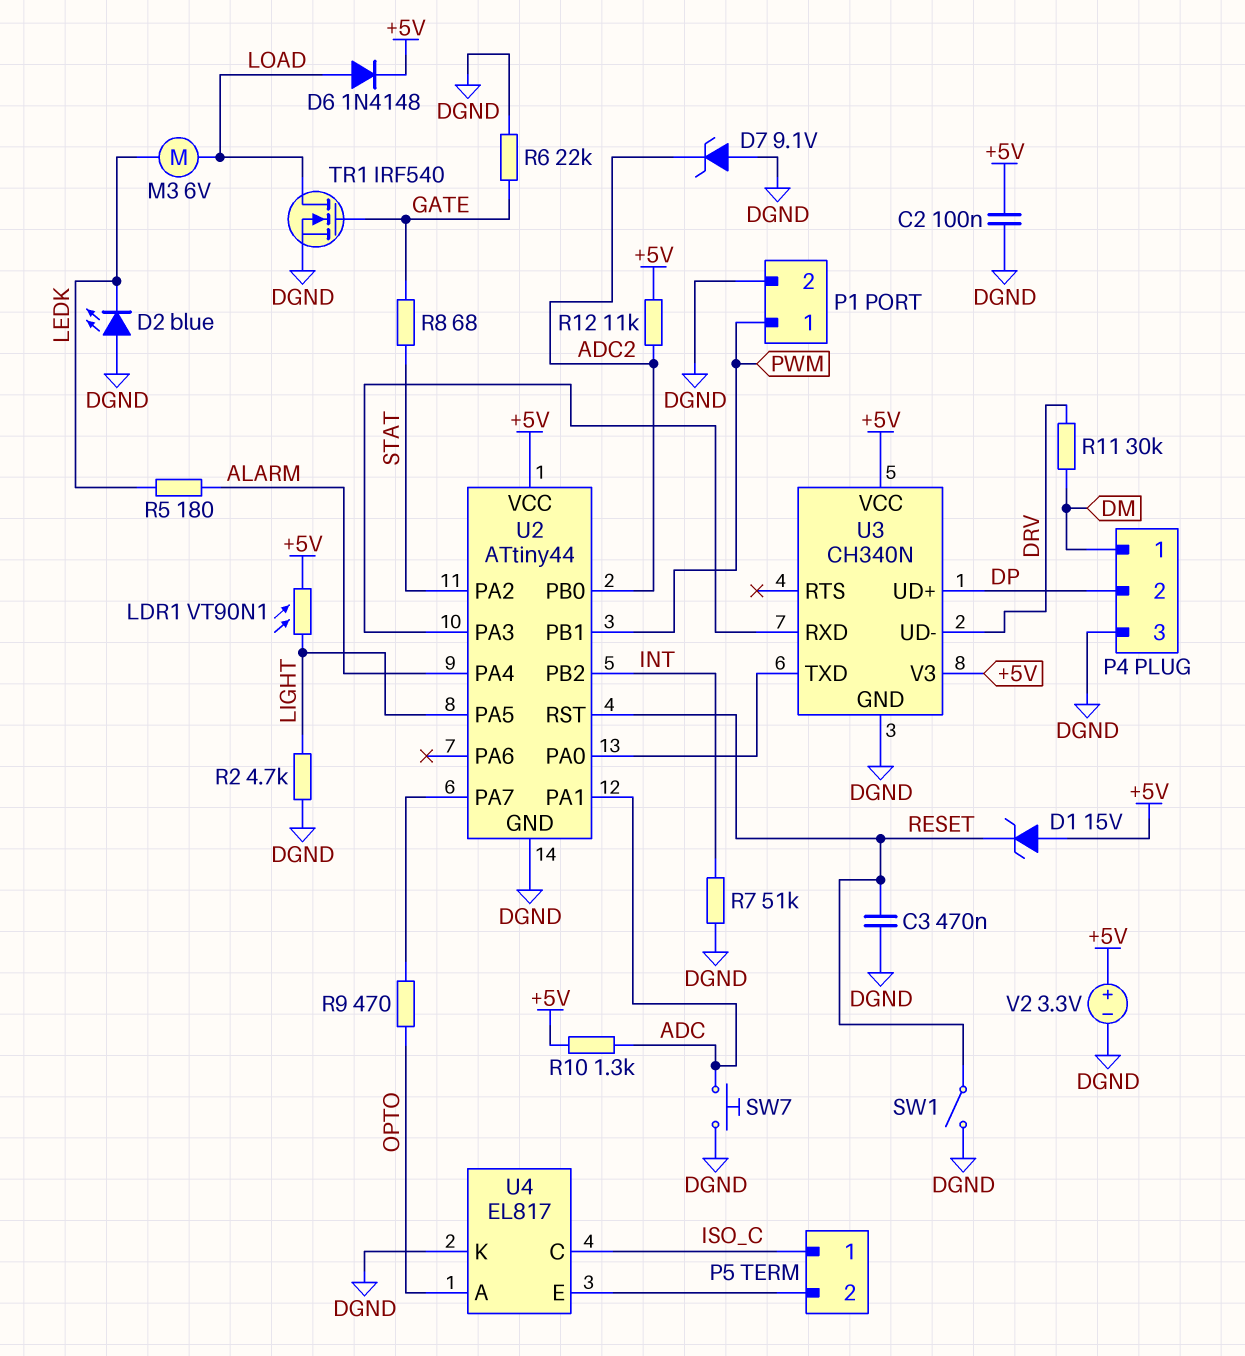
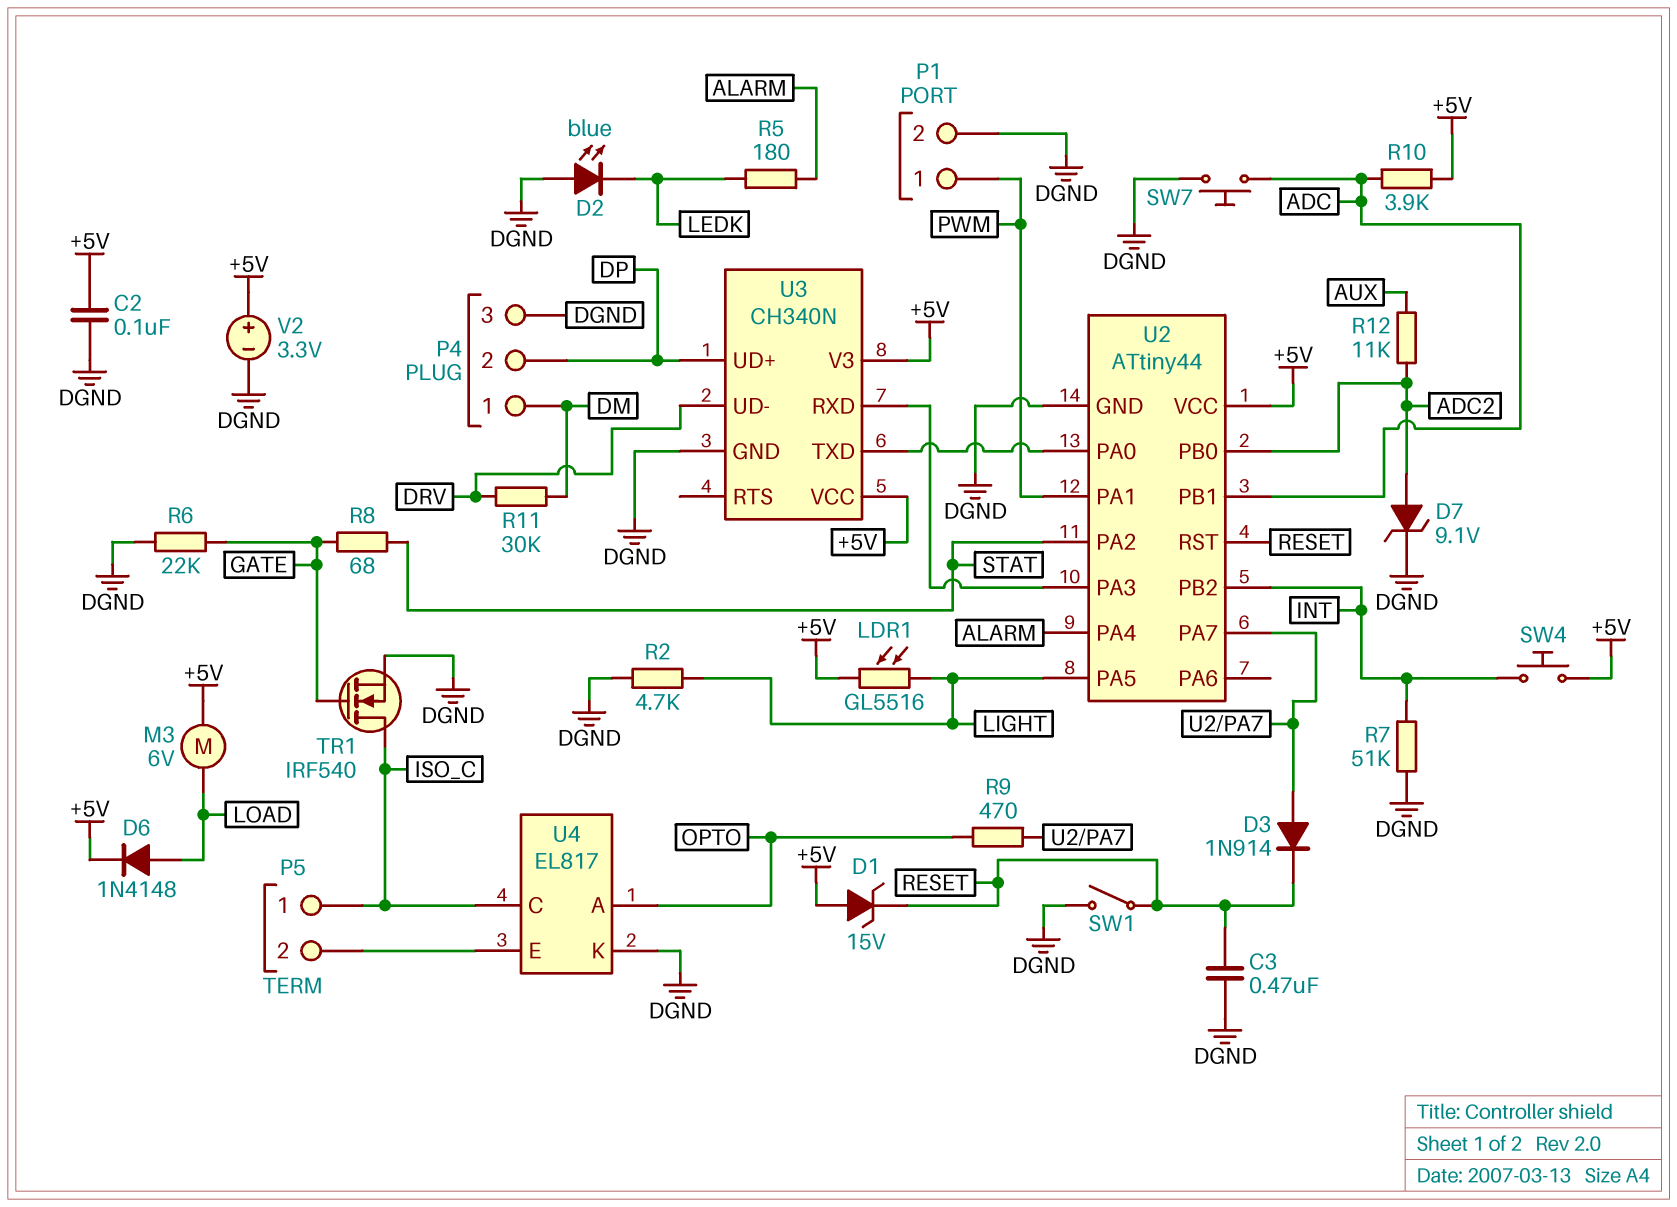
D3: none -> diode 1N914 (A U2/PA7, K RESET)
D7: zener 9.1V (A DGND, K ADC2) -> zener 9.1V (A ADC2, K DGND)
LDR1: VT90N1 (+5V, LIGHT) -> GL5516 (+5V, LIGHT)
M3: motor 6V (LEDK, LOAD) -> motor 6V (+5V, LOAD)
R10: 1.3k (+5V, ADC) -> 3.9k (+5V, ADC)
R12: 11k (+5V, ADC2) -> 11k (ADC2, AUX)
SW4: none -> button (+5V, INT)
TR1: NMOS IRF540 (G GATE, D LOAD, S DGND) -> NMOS IRF540 (G GATE, D ISO_C, S DGND)
U2 pin PA1: ADC -> PWM
U2 pin PB1: PWM -> ADC

